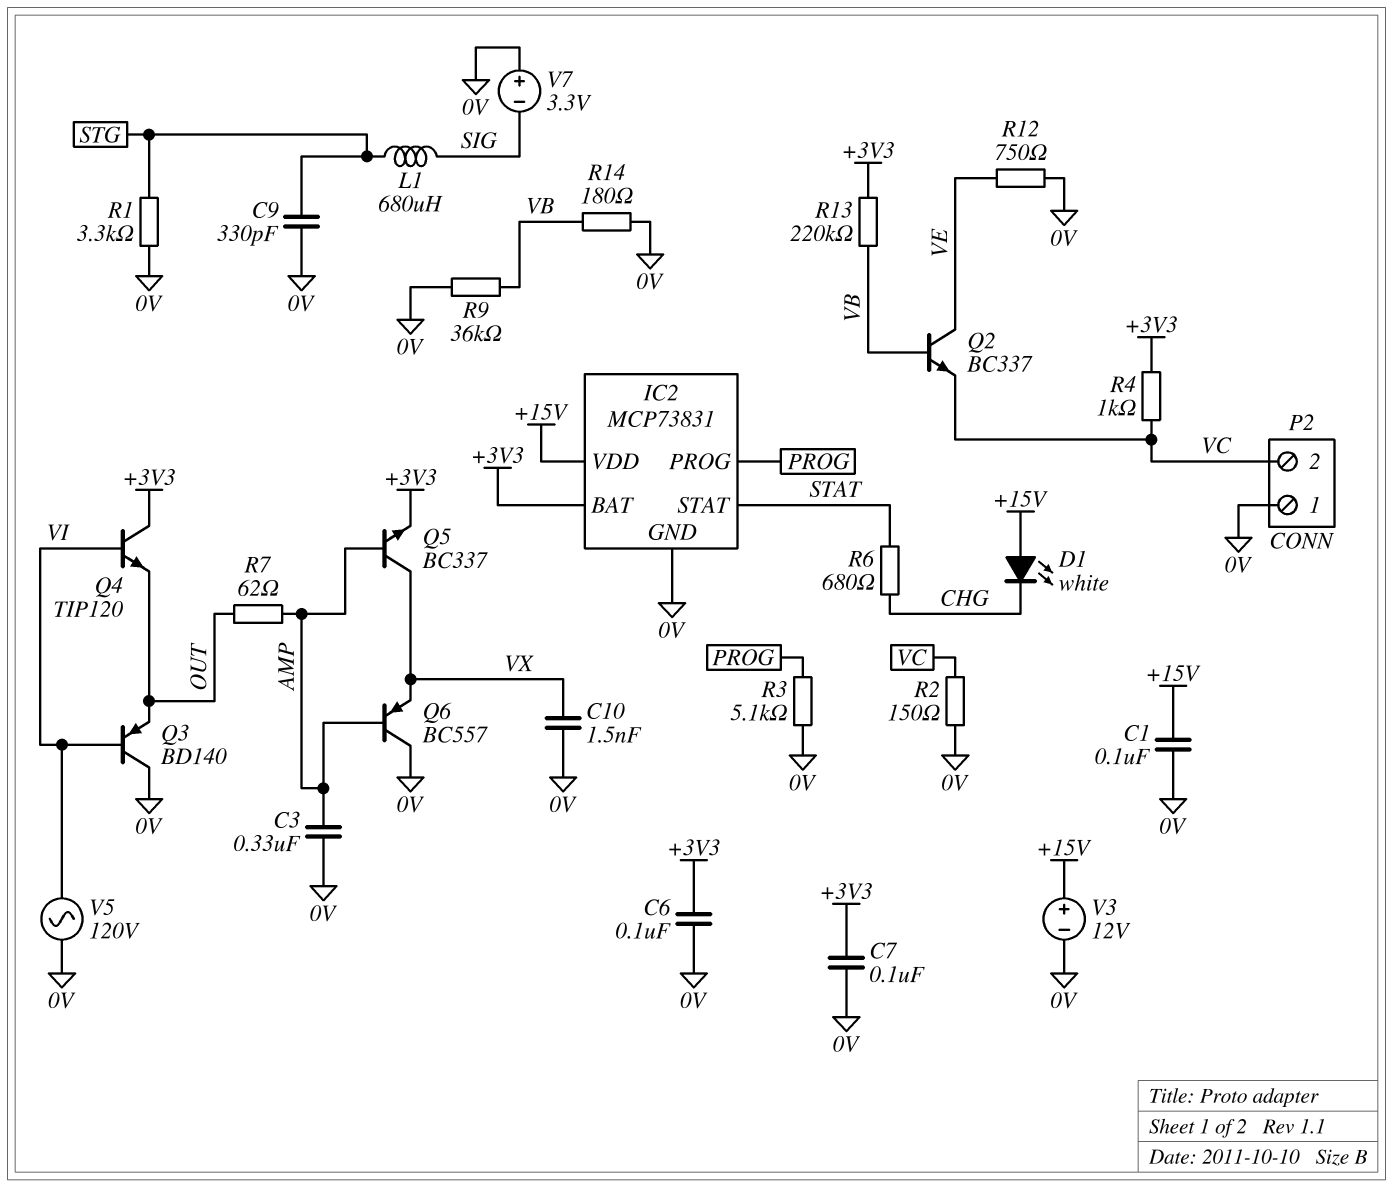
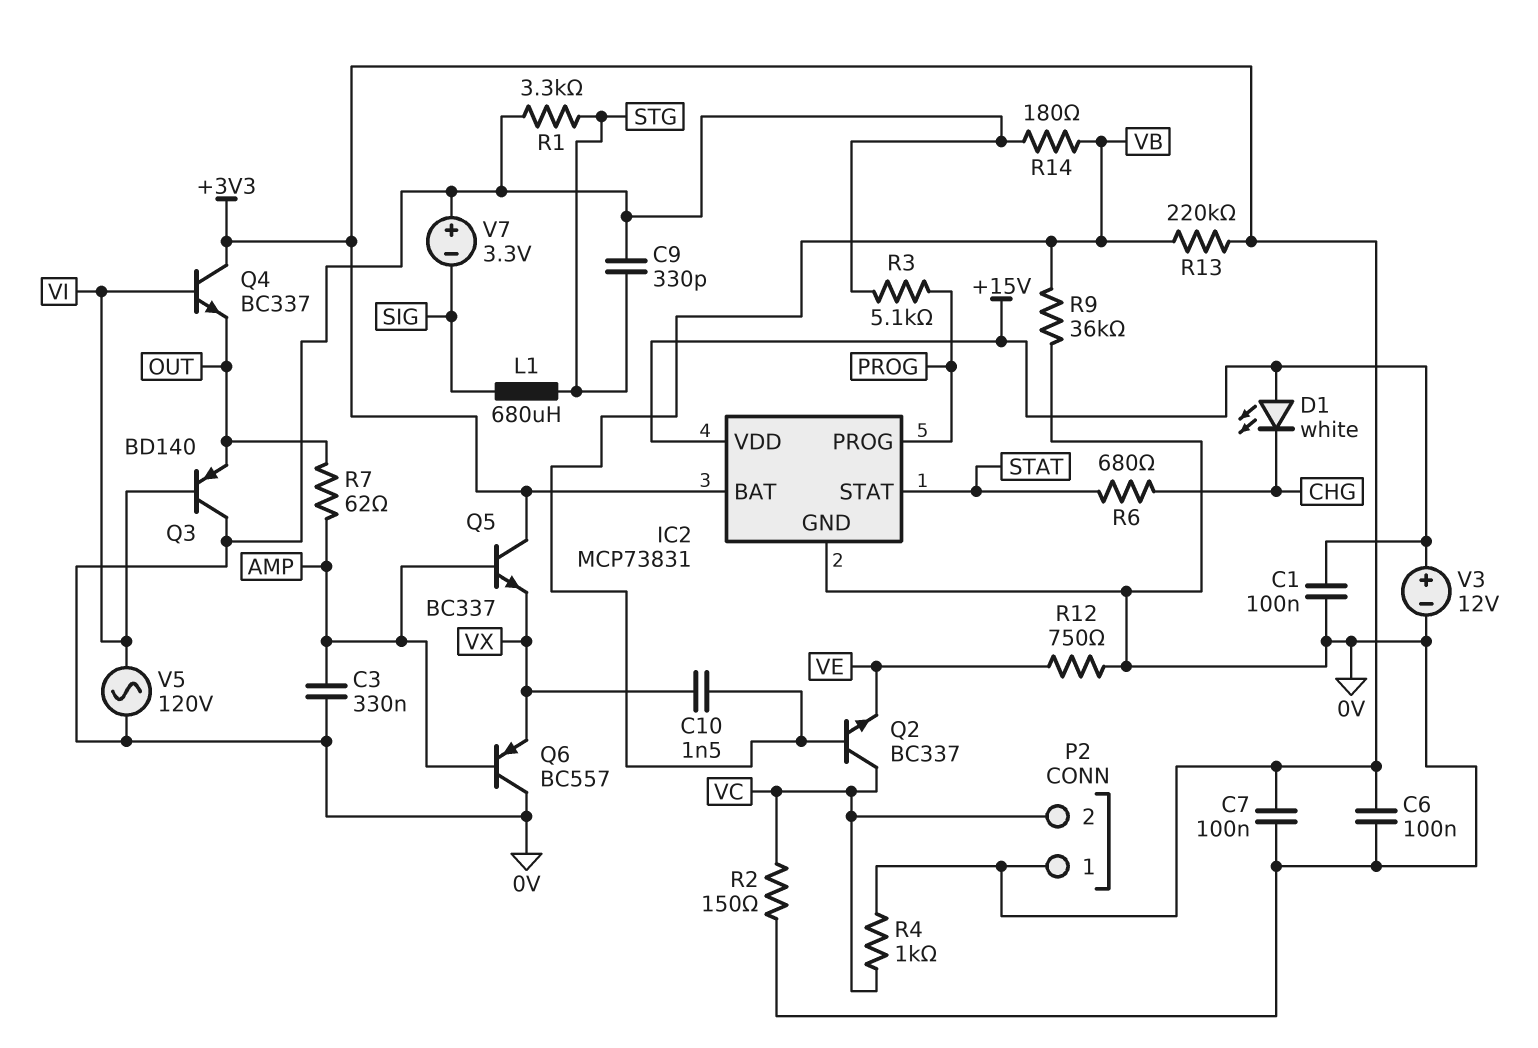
C10: 1.5nF (0V, VX) -> 1.5nF (VB, VX)
P2 pin 1: 0V -> +3V3
Q2: NPN BC337 (B VB, C VE, E VC) -> NPN BC337 (B VB, C VC, E VE)
Q4: NPN TIP120 (B VI, C +3V3, E OUT) -> NPN BC337 (B VI, C +3V3, E OUT)
Q5: NPN BC337 (B AMP, C VX, E +3V3) -> NPN BC337 (B AMP, C +3V3, E VX)

